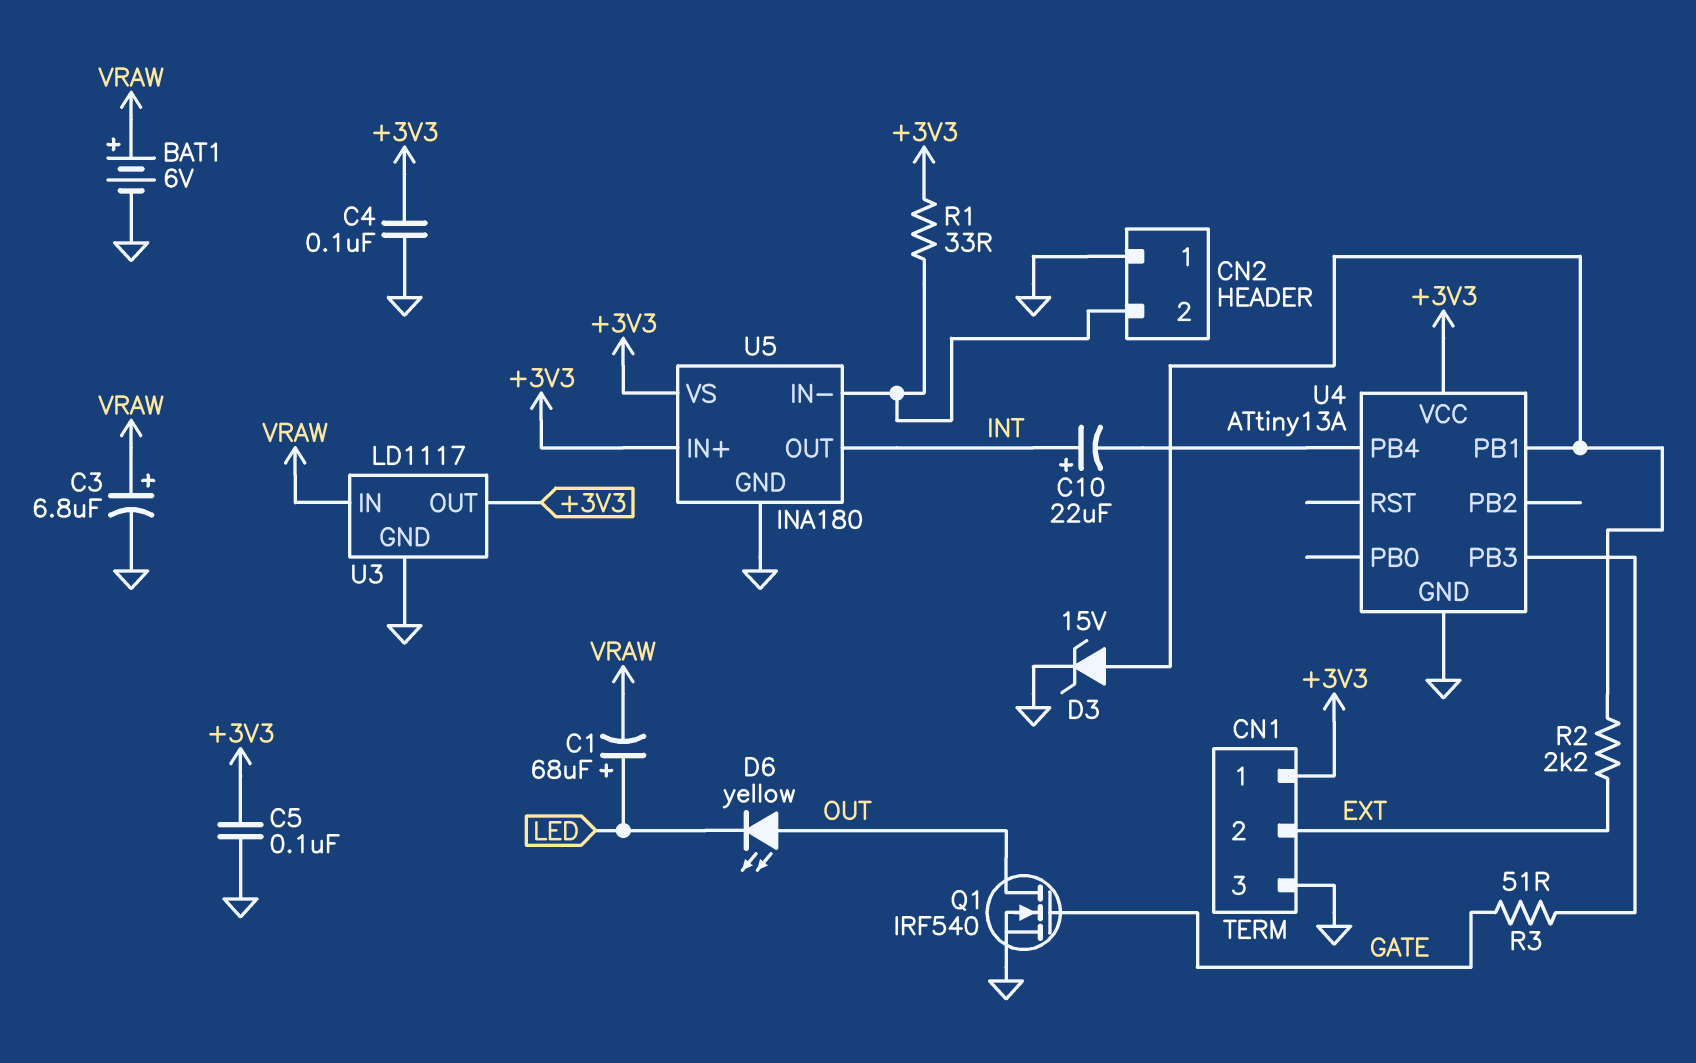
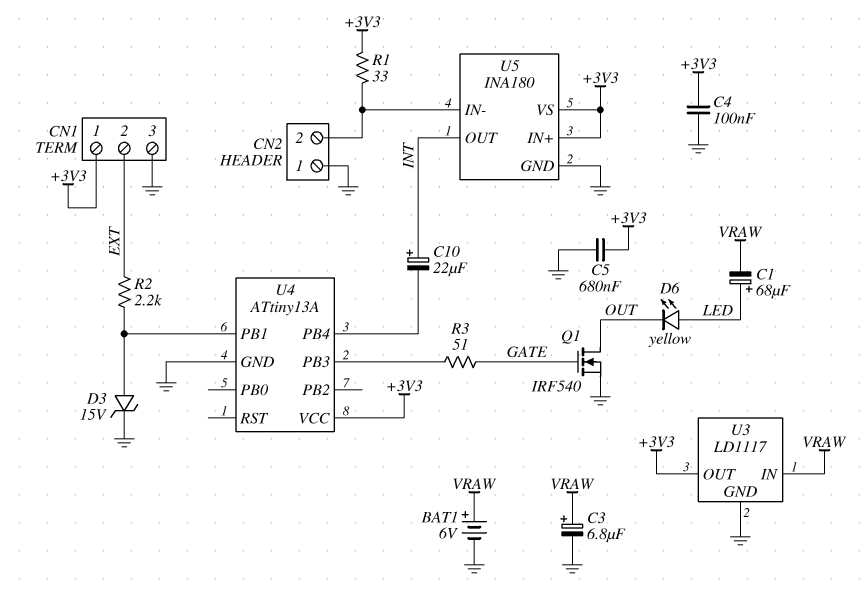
C5: 100nF (+3V3, GND) -> 680nF (+3V3, GND)
D6: LED yellow (A OUT, K LED) -> LED yellow (A LED, K OUT)

